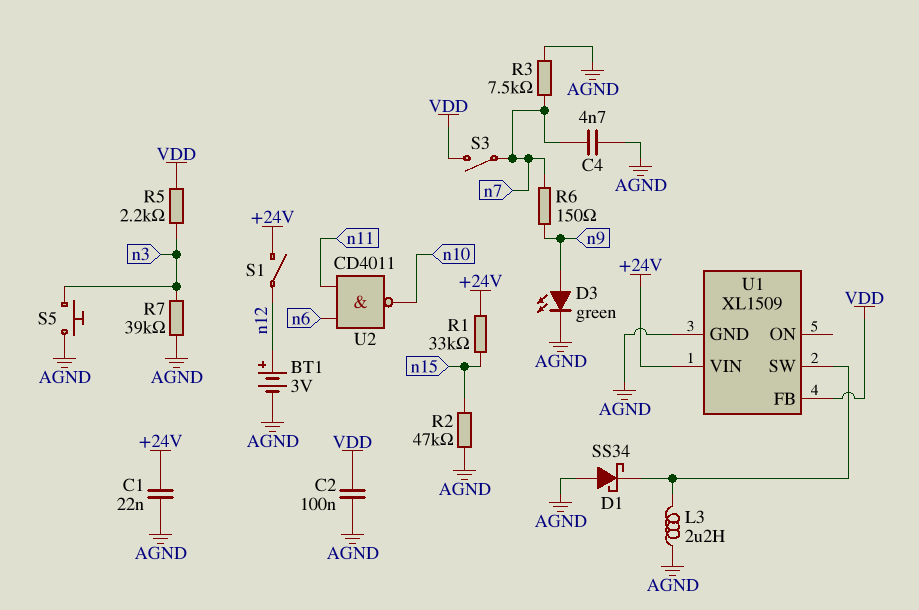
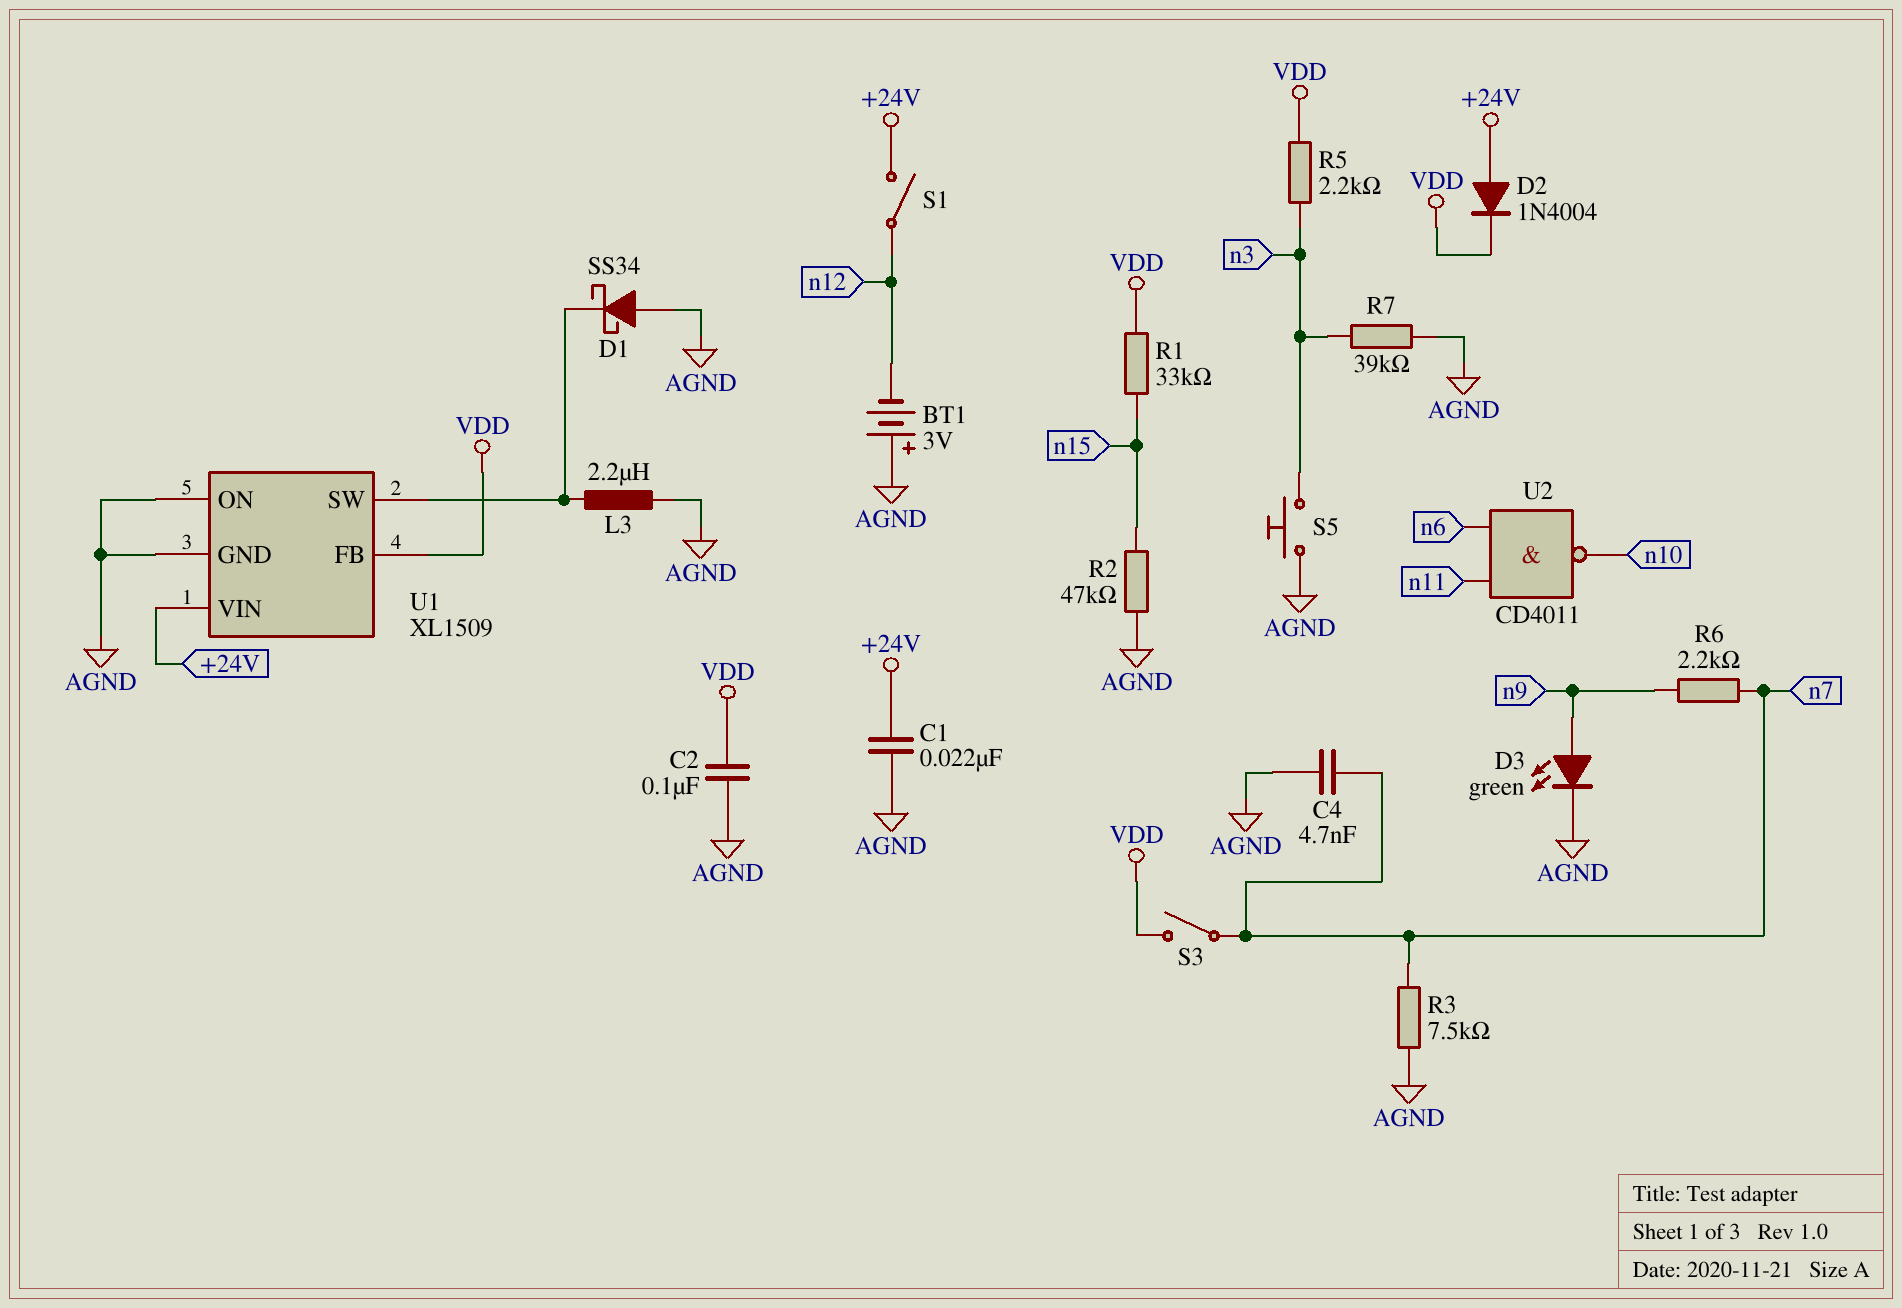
BT1: 3V (plus n12, minus AGND) -> 3V (plus AGND, minus n12)
D2: none -> diode 1N4004 (A +24V, K VDD)
R1: 33k (+24V, n15) -> 33k (VDD, n15)
R6: 150 (n7, n9) -> 2.2k (n7, n9)
U1 pin ON: none -> AGND

